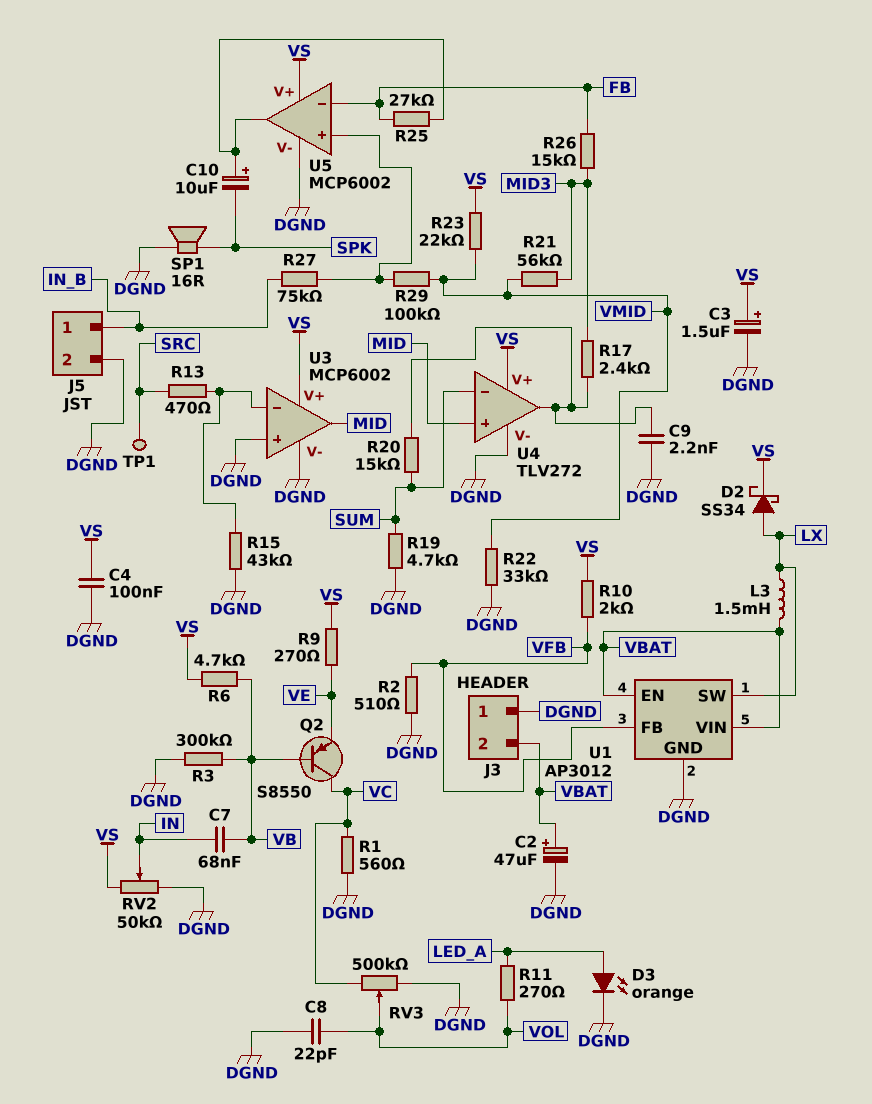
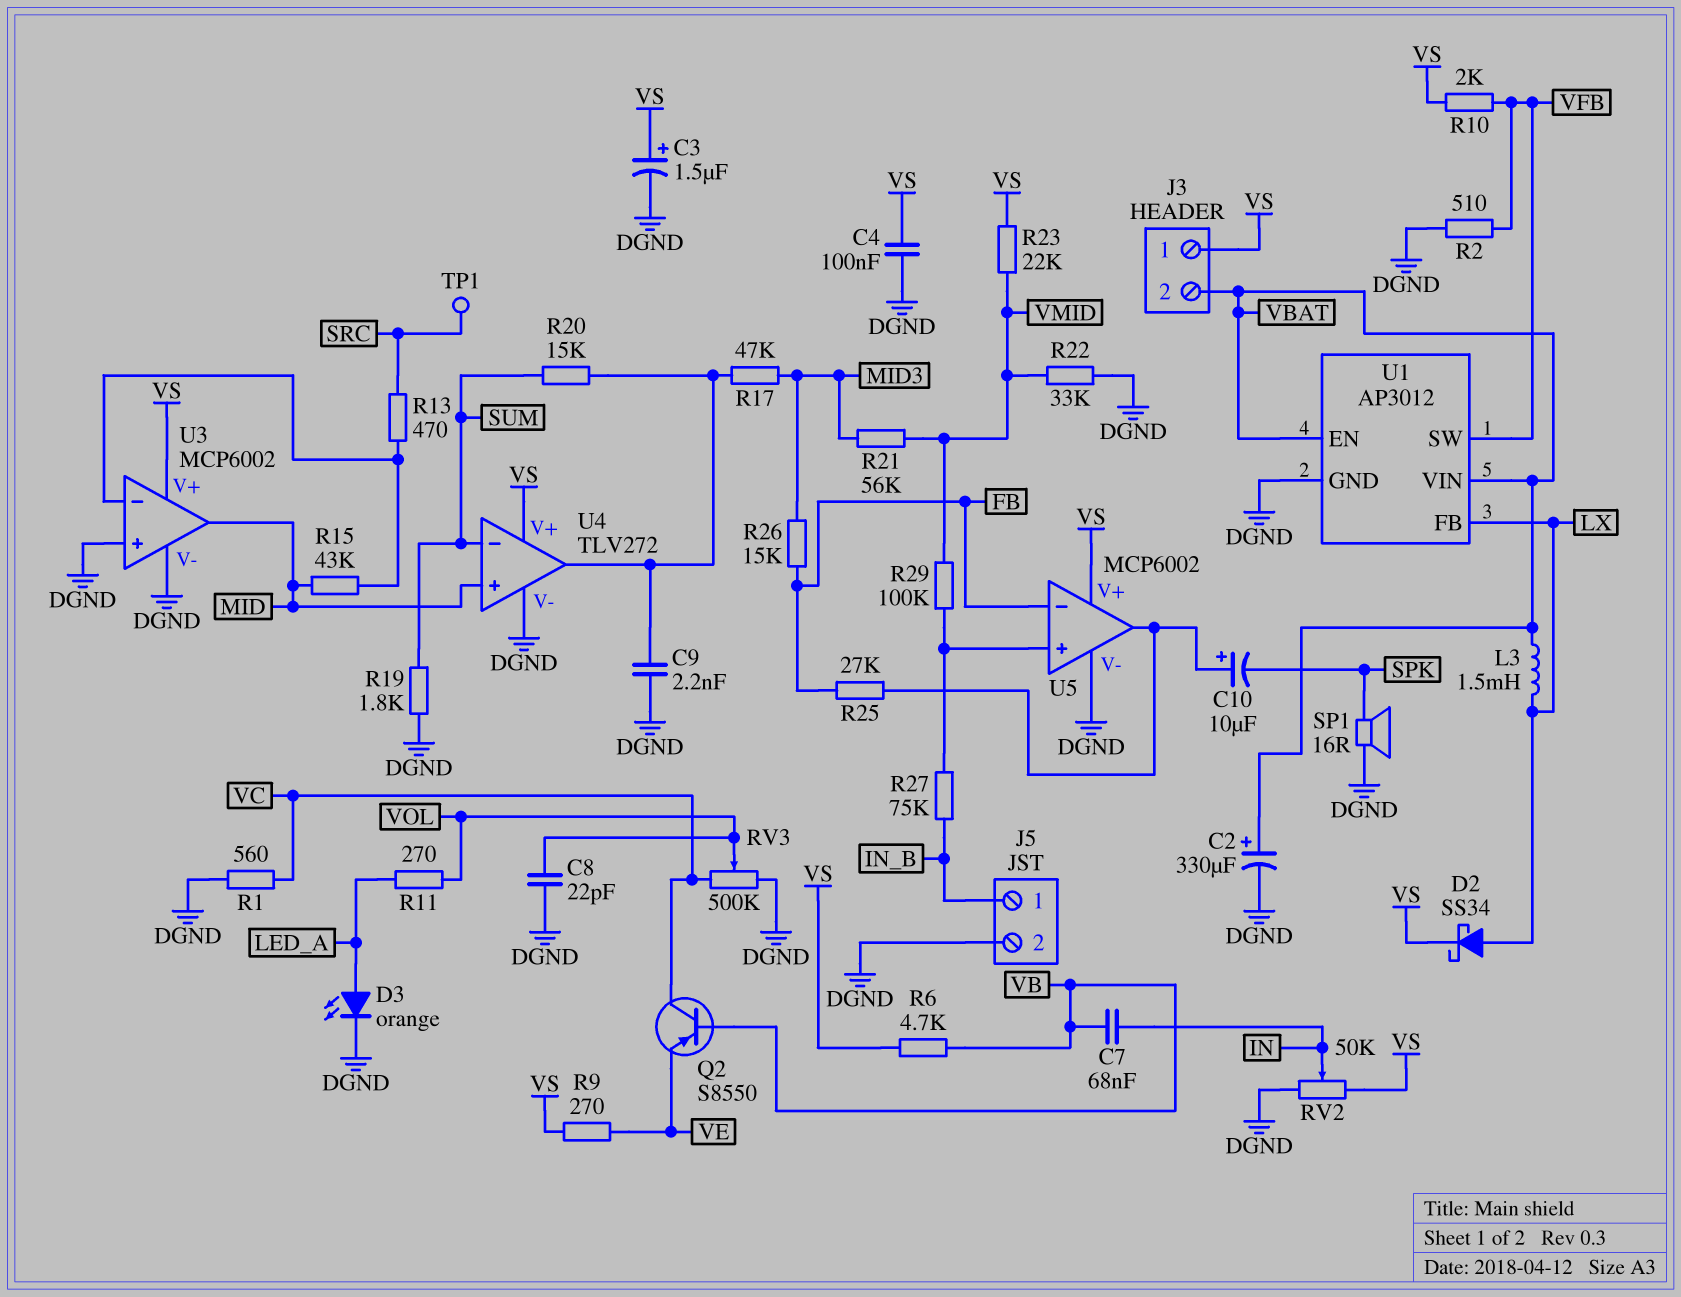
C2: 47uF (plus VBAT, minus DGND) -> 330uF (plus VBAT, minus DGND)
J3 pin 1: DGND -> VS
R3: 300k (DGND, VB) -> none
R15: 43k (DGND, U3/in-) -> 43k (MID, U3/in-)
R17: 2.4k (MID3, U4/out) -> 47k (MID3, U4/out)
R19: 4.7k (DGND, SUM) -> 1.8k (DGND, SUM)
U1 pin FB: VFB -> LX
U1 pin SW: LX -> VFB

